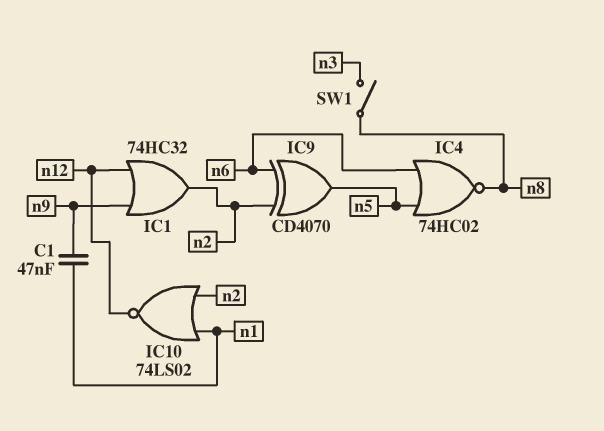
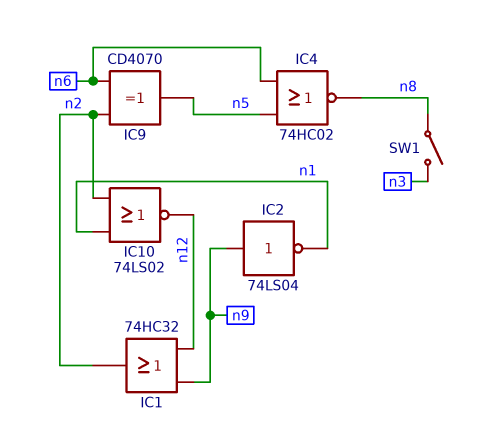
C1: 47nF (n1, n9) -> none
IC2: none -> NOT 74LS04 (in n9, out n1)

